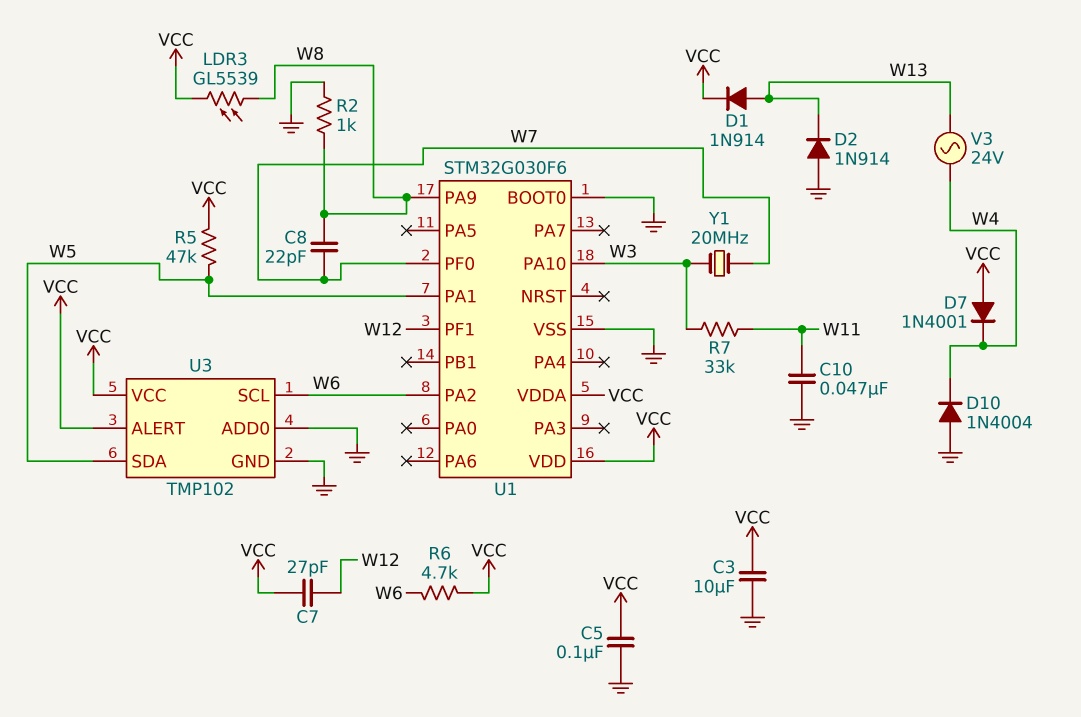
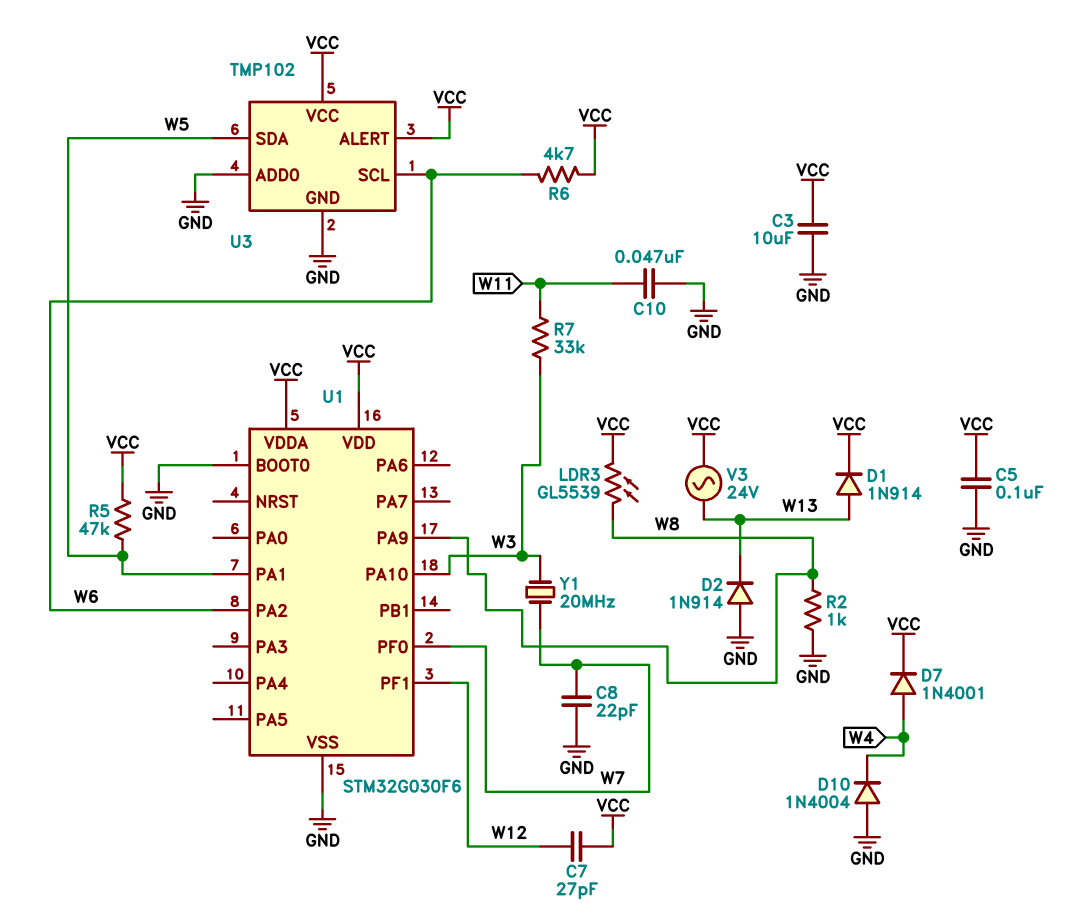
C8: 22pF (W7, W8) -> 22pF (GND, W7)
D7: diode 1N4001 (A VCC, K W4) -> diode 1N4001 (A W4, K VCC)
V3: AC 24V (W4, W13) -> AC 24V (VCC, W13)

